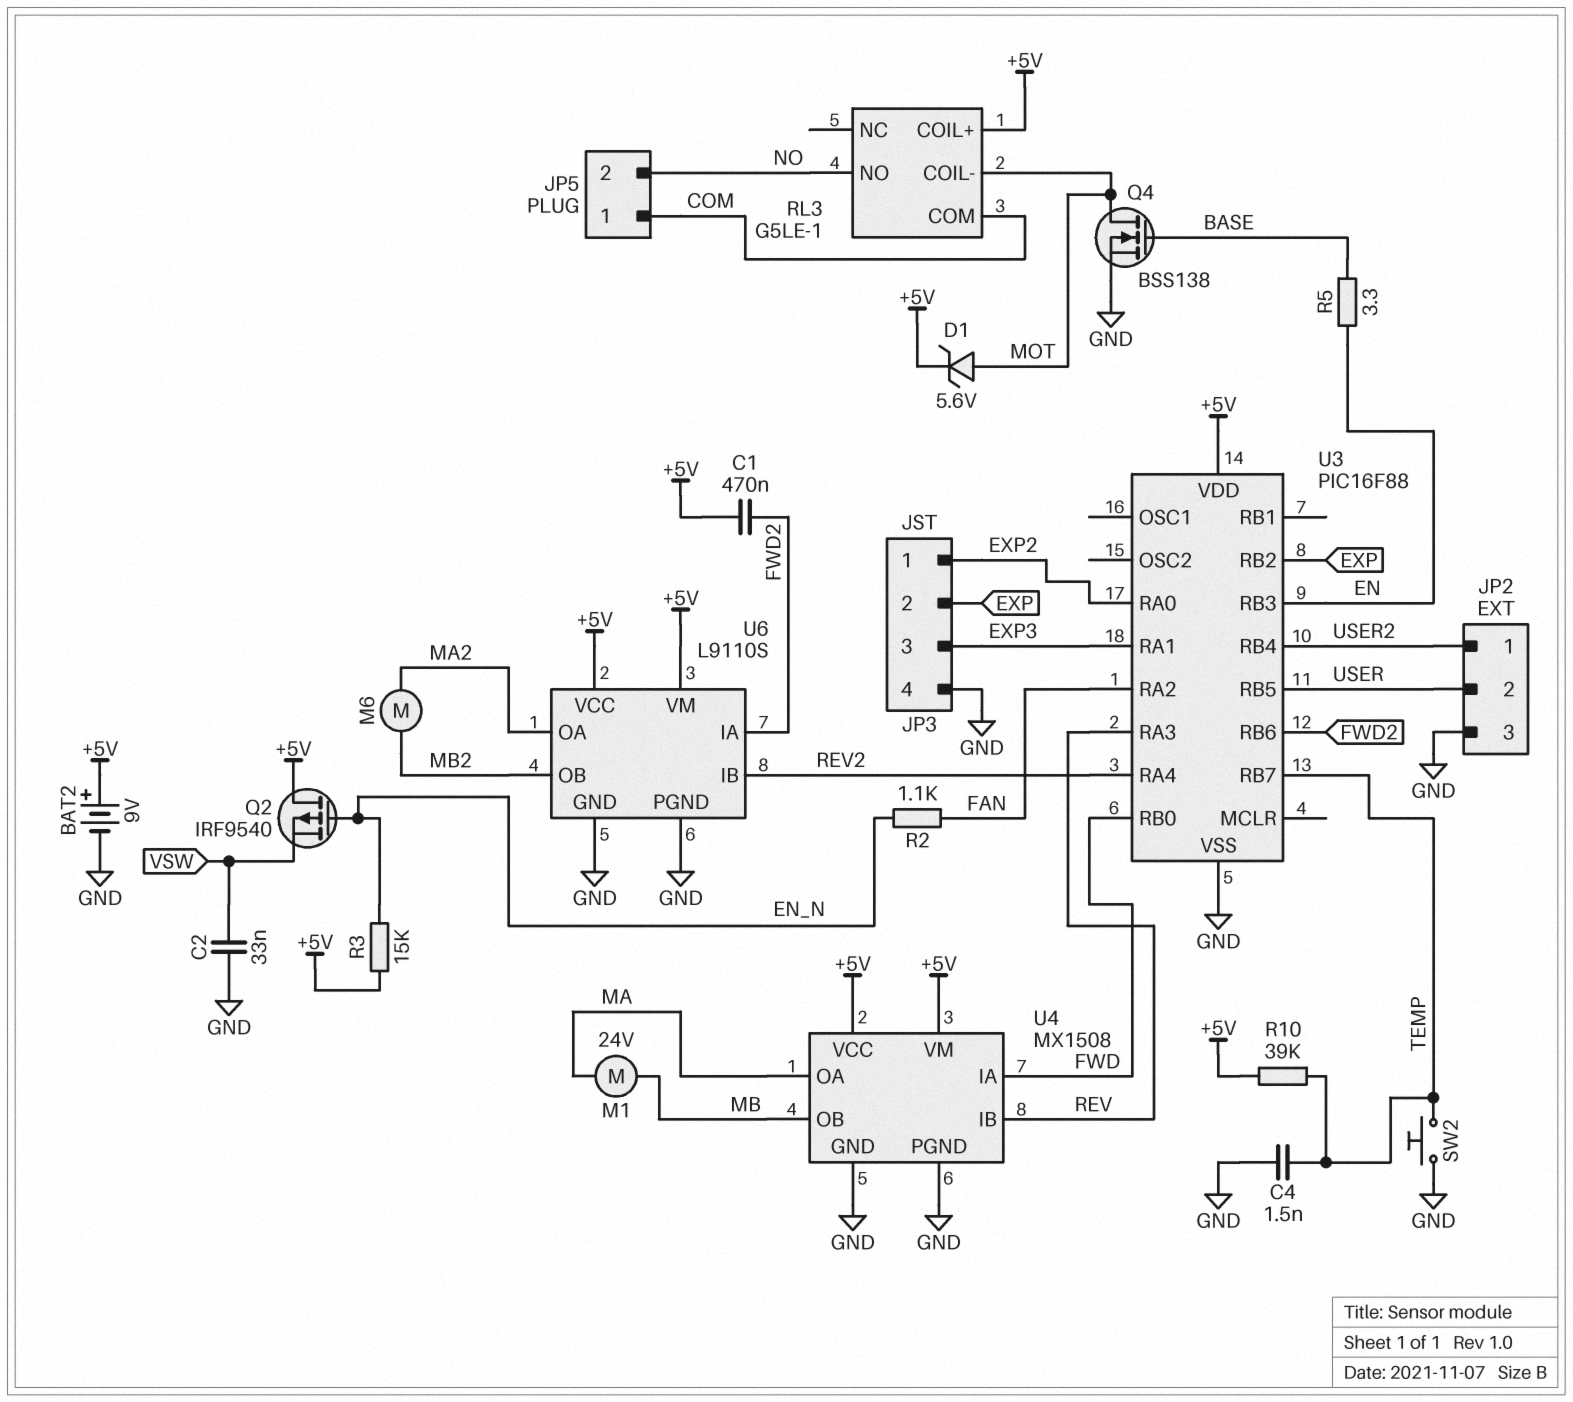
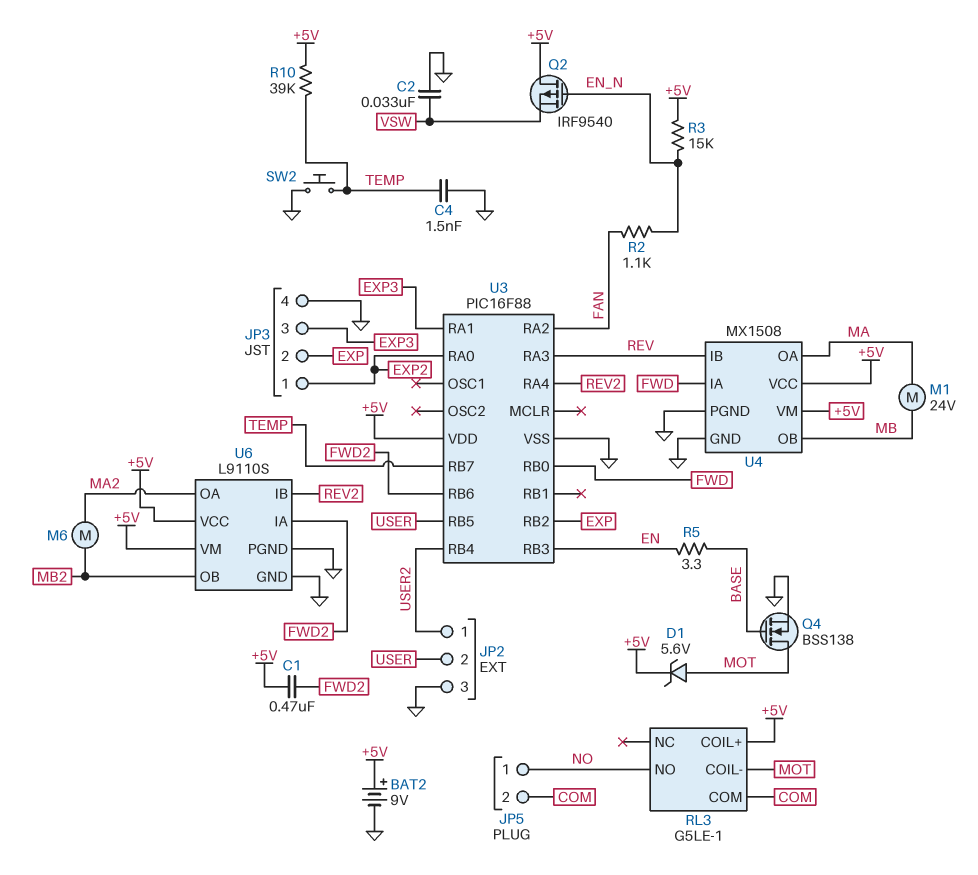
JP5 pin 1: COM -> NO
JP5 pin 2: NO -> COM

